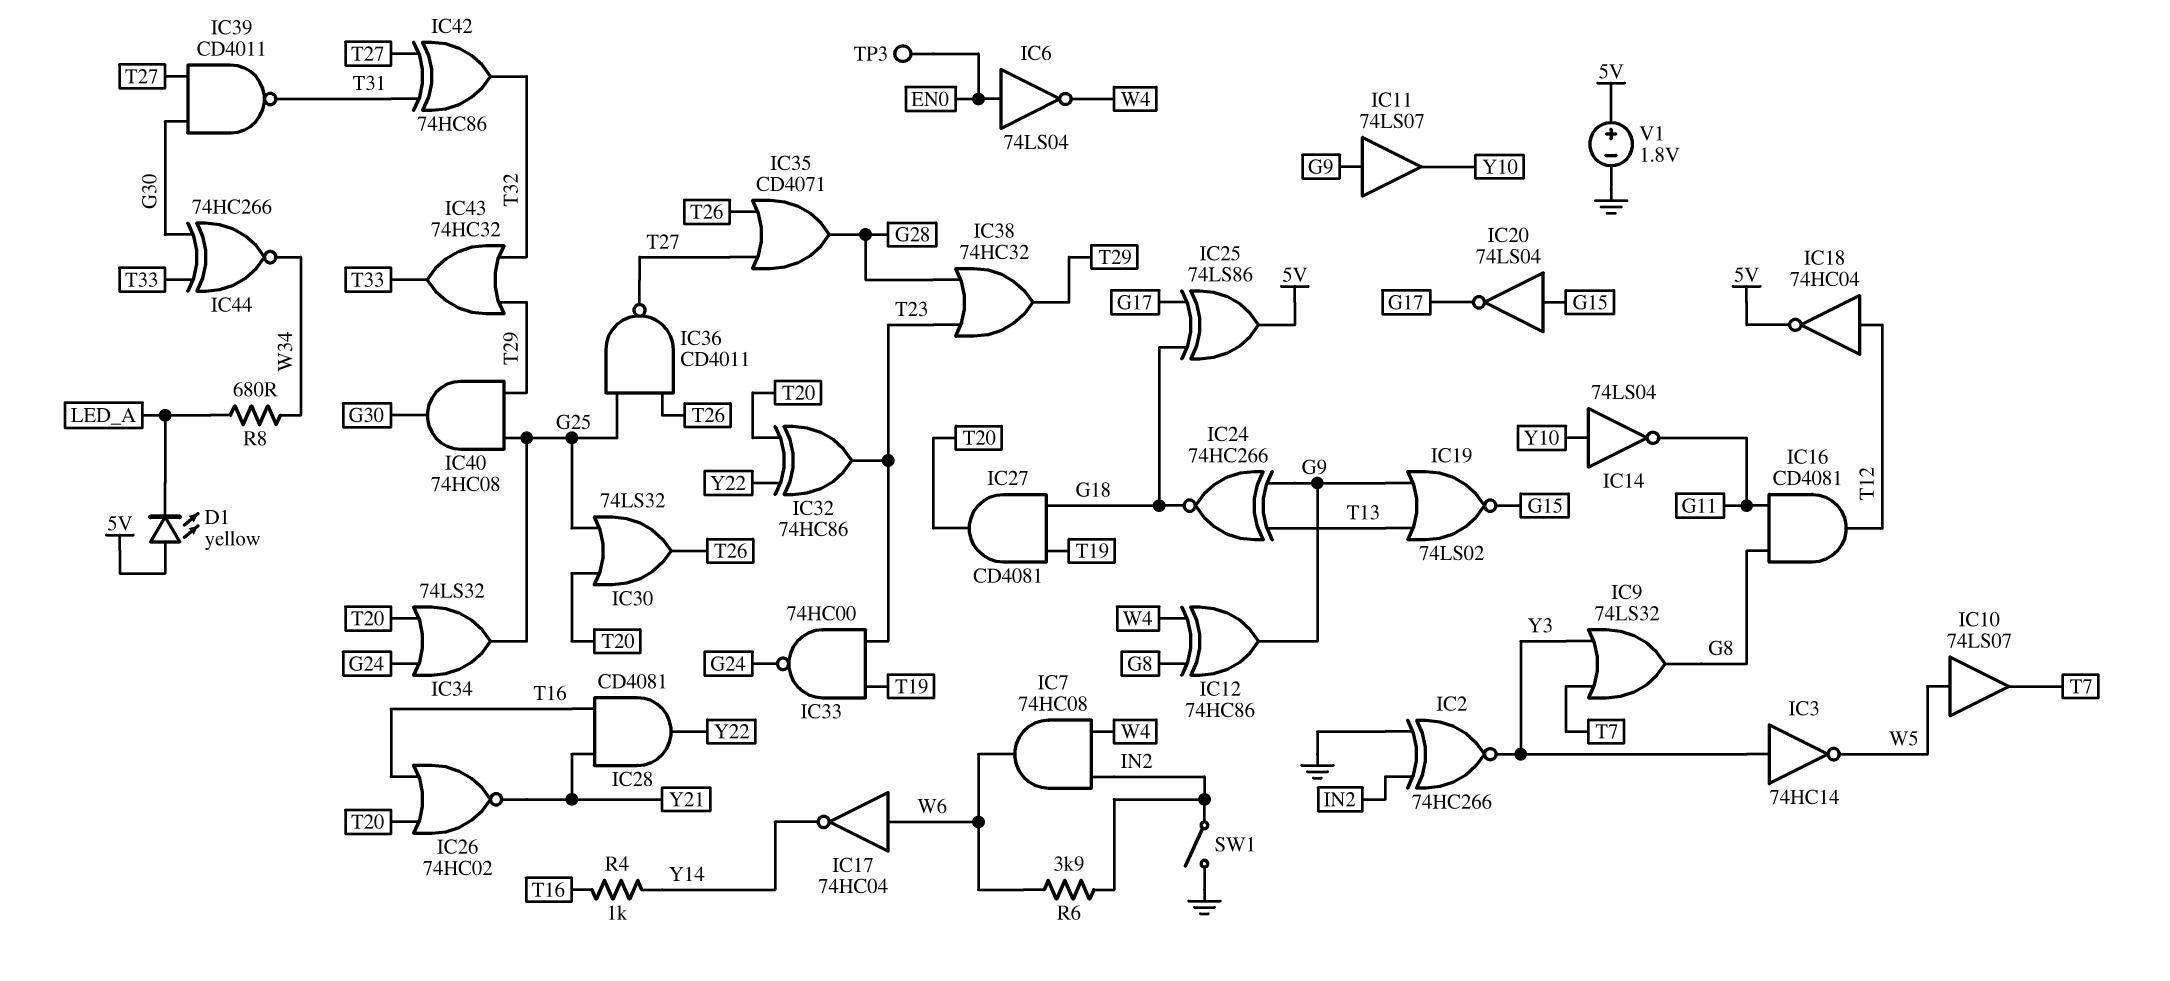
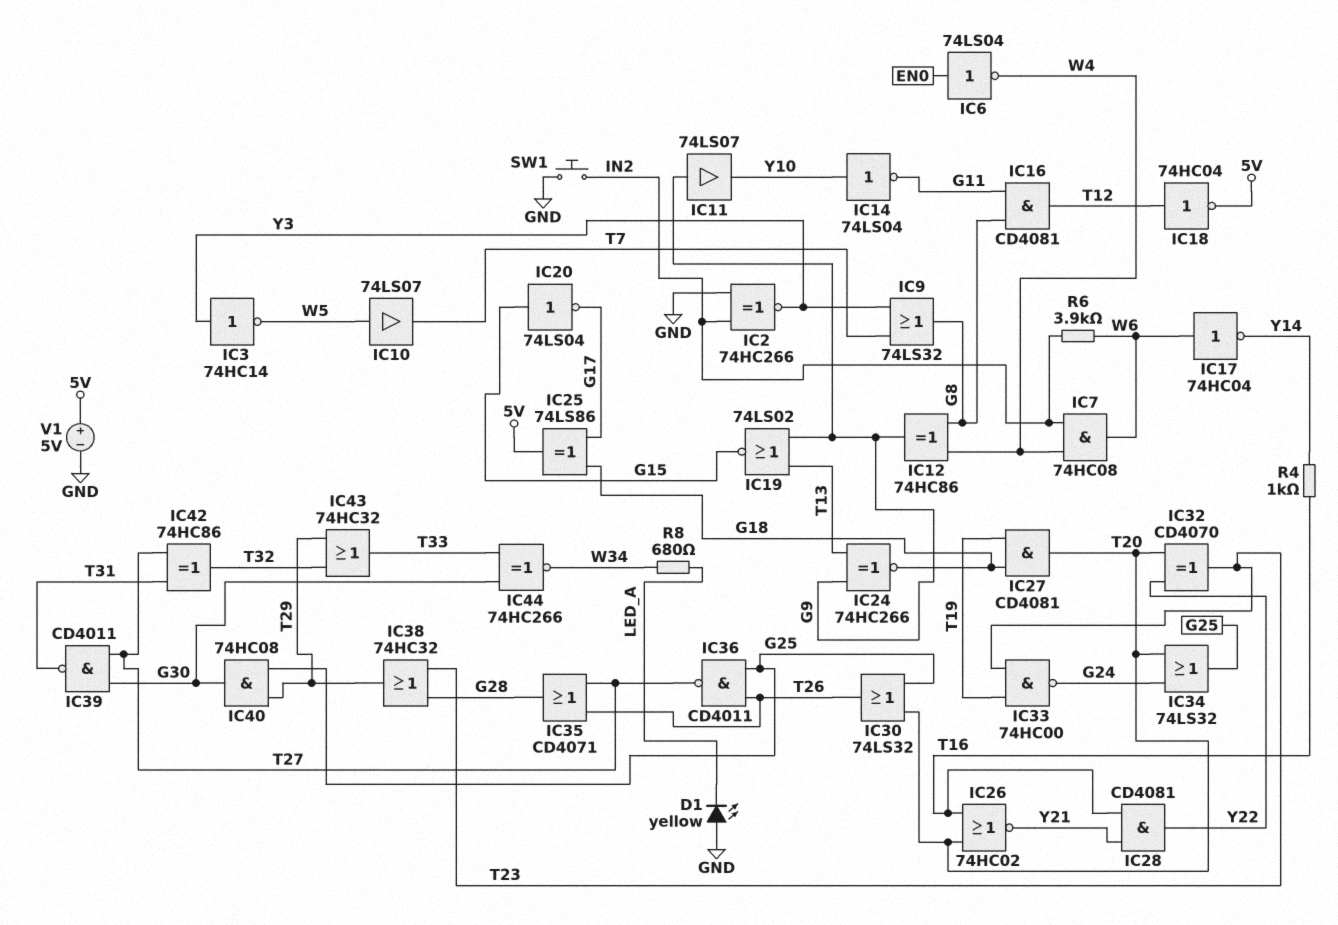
D1: LED yellow (A 5V, K LED_A) -> LED yellow (A GND, K LED_A)
IC32: XOR 74HC86 (in T20, in Y22, out T23) -> XOR CD4070 (in T20, in Y22, out T23)
SW1: switch (GND, IN2) -> button (GND, IN2)
TP3: test point (EN0) -> none
V1: 1.8V (plus 5V, minus GND) -> 5V (plus 5V, minus GND)

